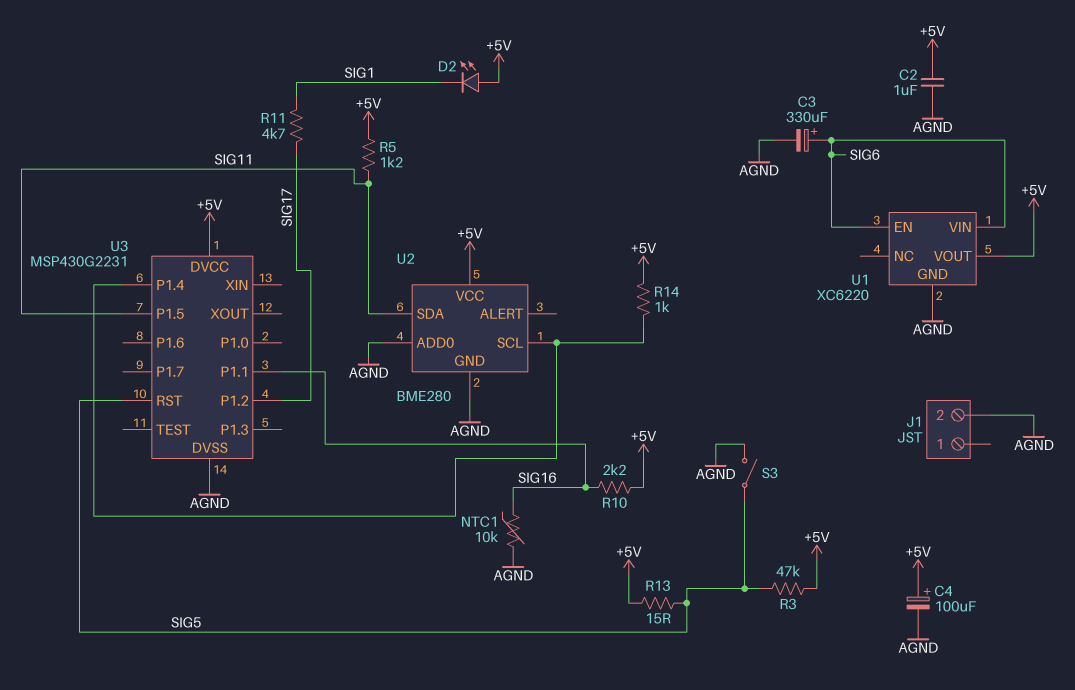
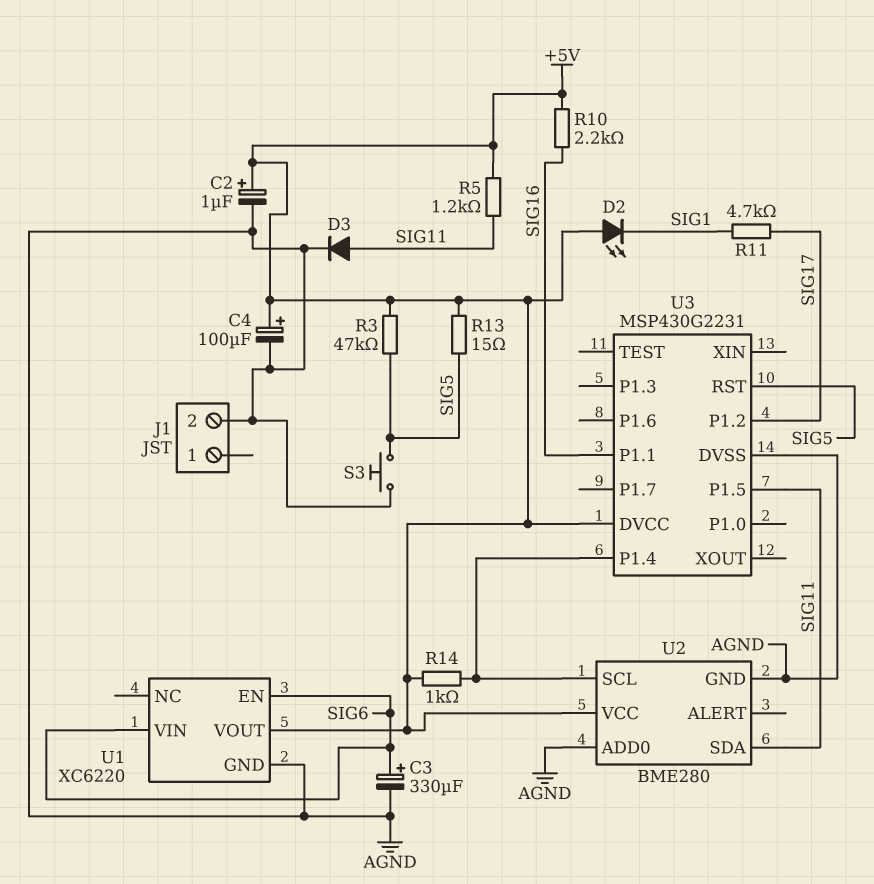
C2: 1uF (+5V, AGND) -> 1uF (plus +5V, minus AGND)
D3: none -> diode (A SIG11, K AGND)
NTC1: 10k (AGND, SIG16) -> none
S3: switch (AGND, SIG5) -> button (AGND, SIG5)

